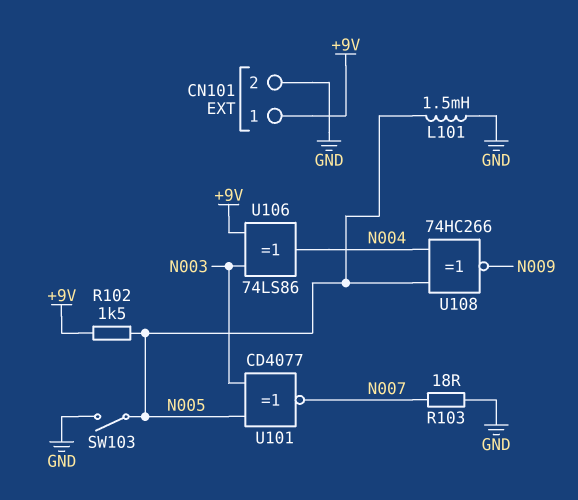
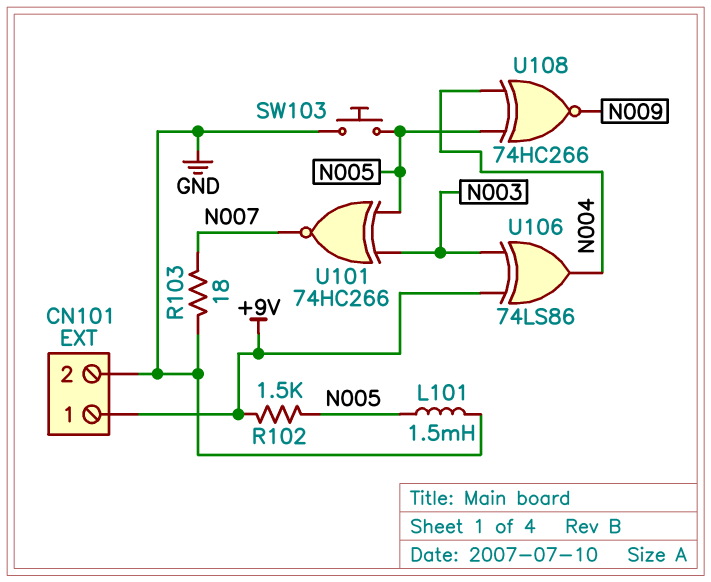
SW103: switch (GND, N005) -> button (GND, N005)
U101: XNOR CD4077 (in N003, in N005, out N007) -> XNOR 74HC266 (in N003, in N005, out N007)

